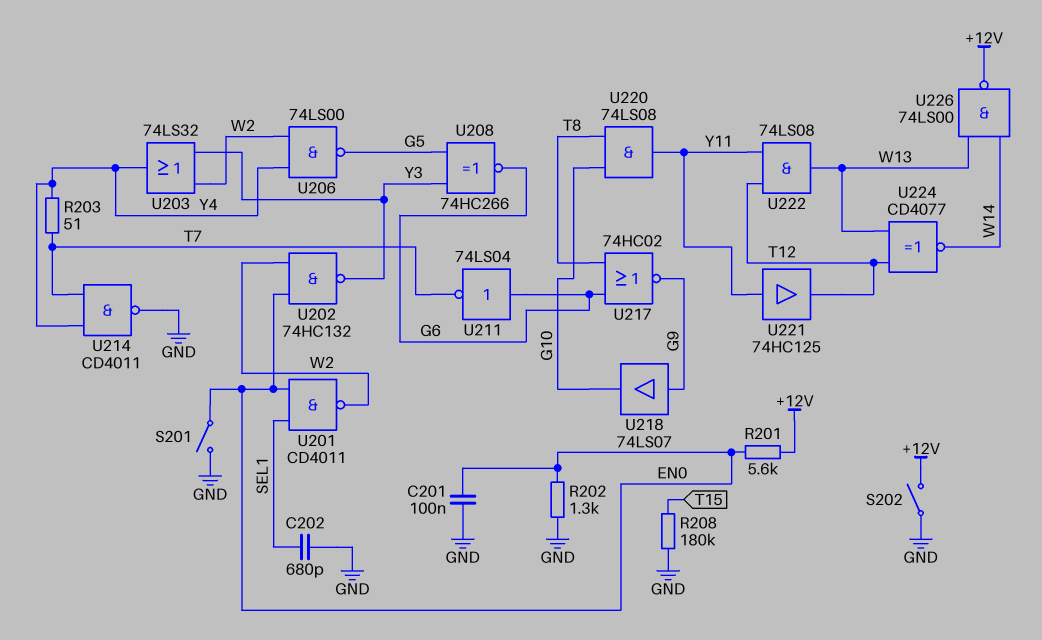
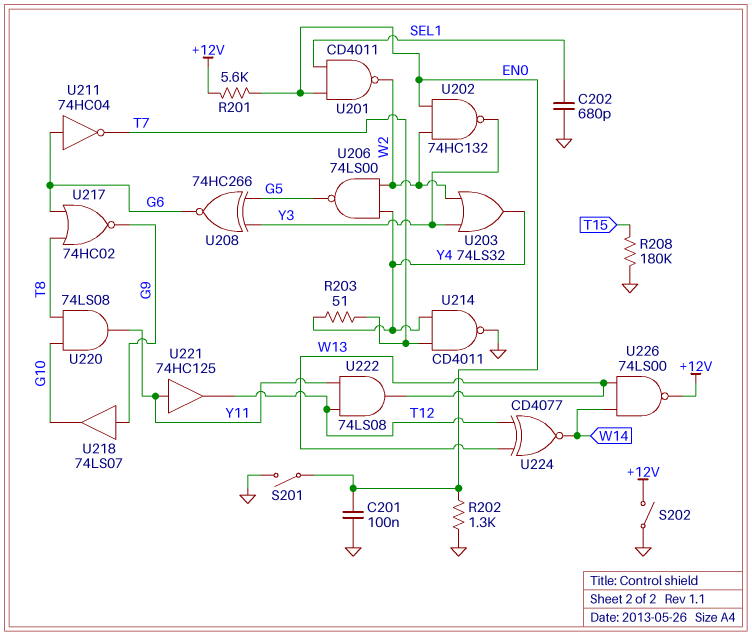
U211: NOT 74LS04 (in G6, out T7) -> NOT 74HC04 (in G6, out T7)

